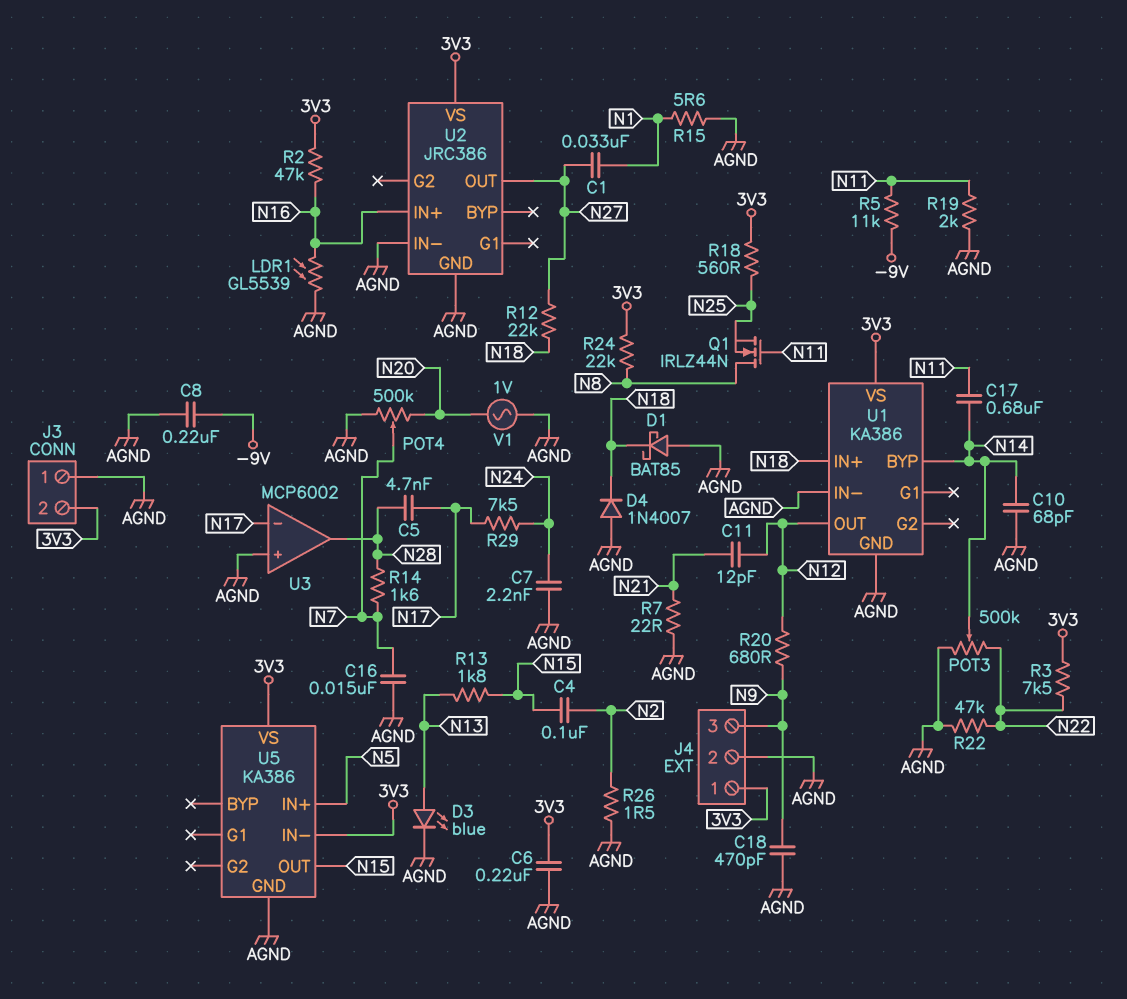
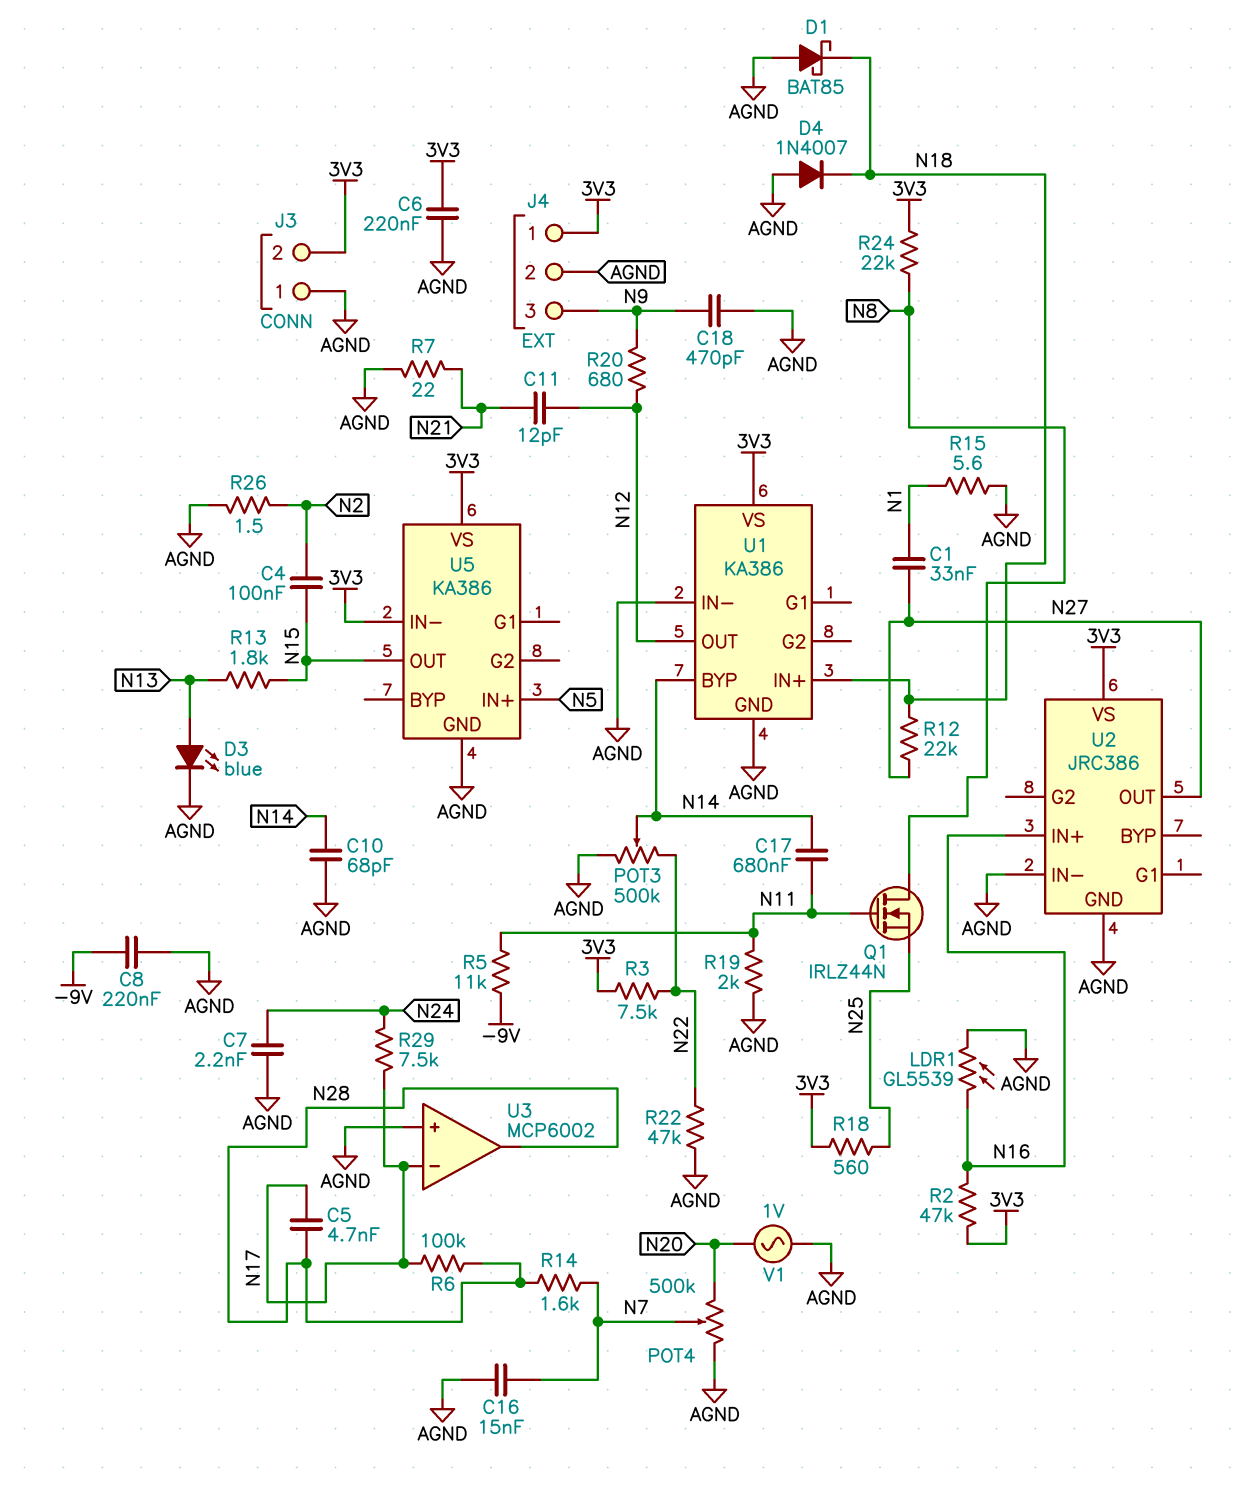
R6: none -> 100k (N17, N28)

